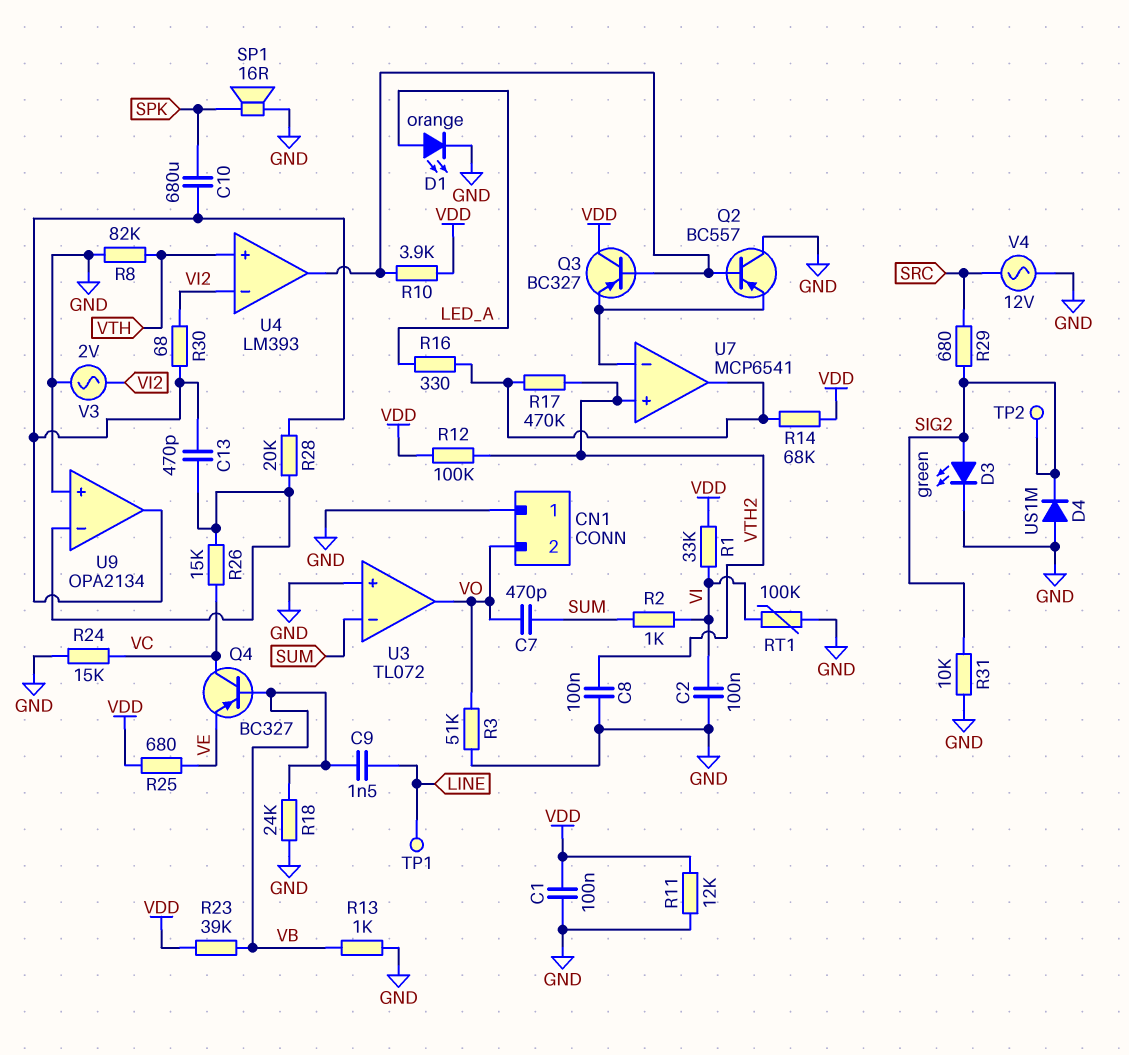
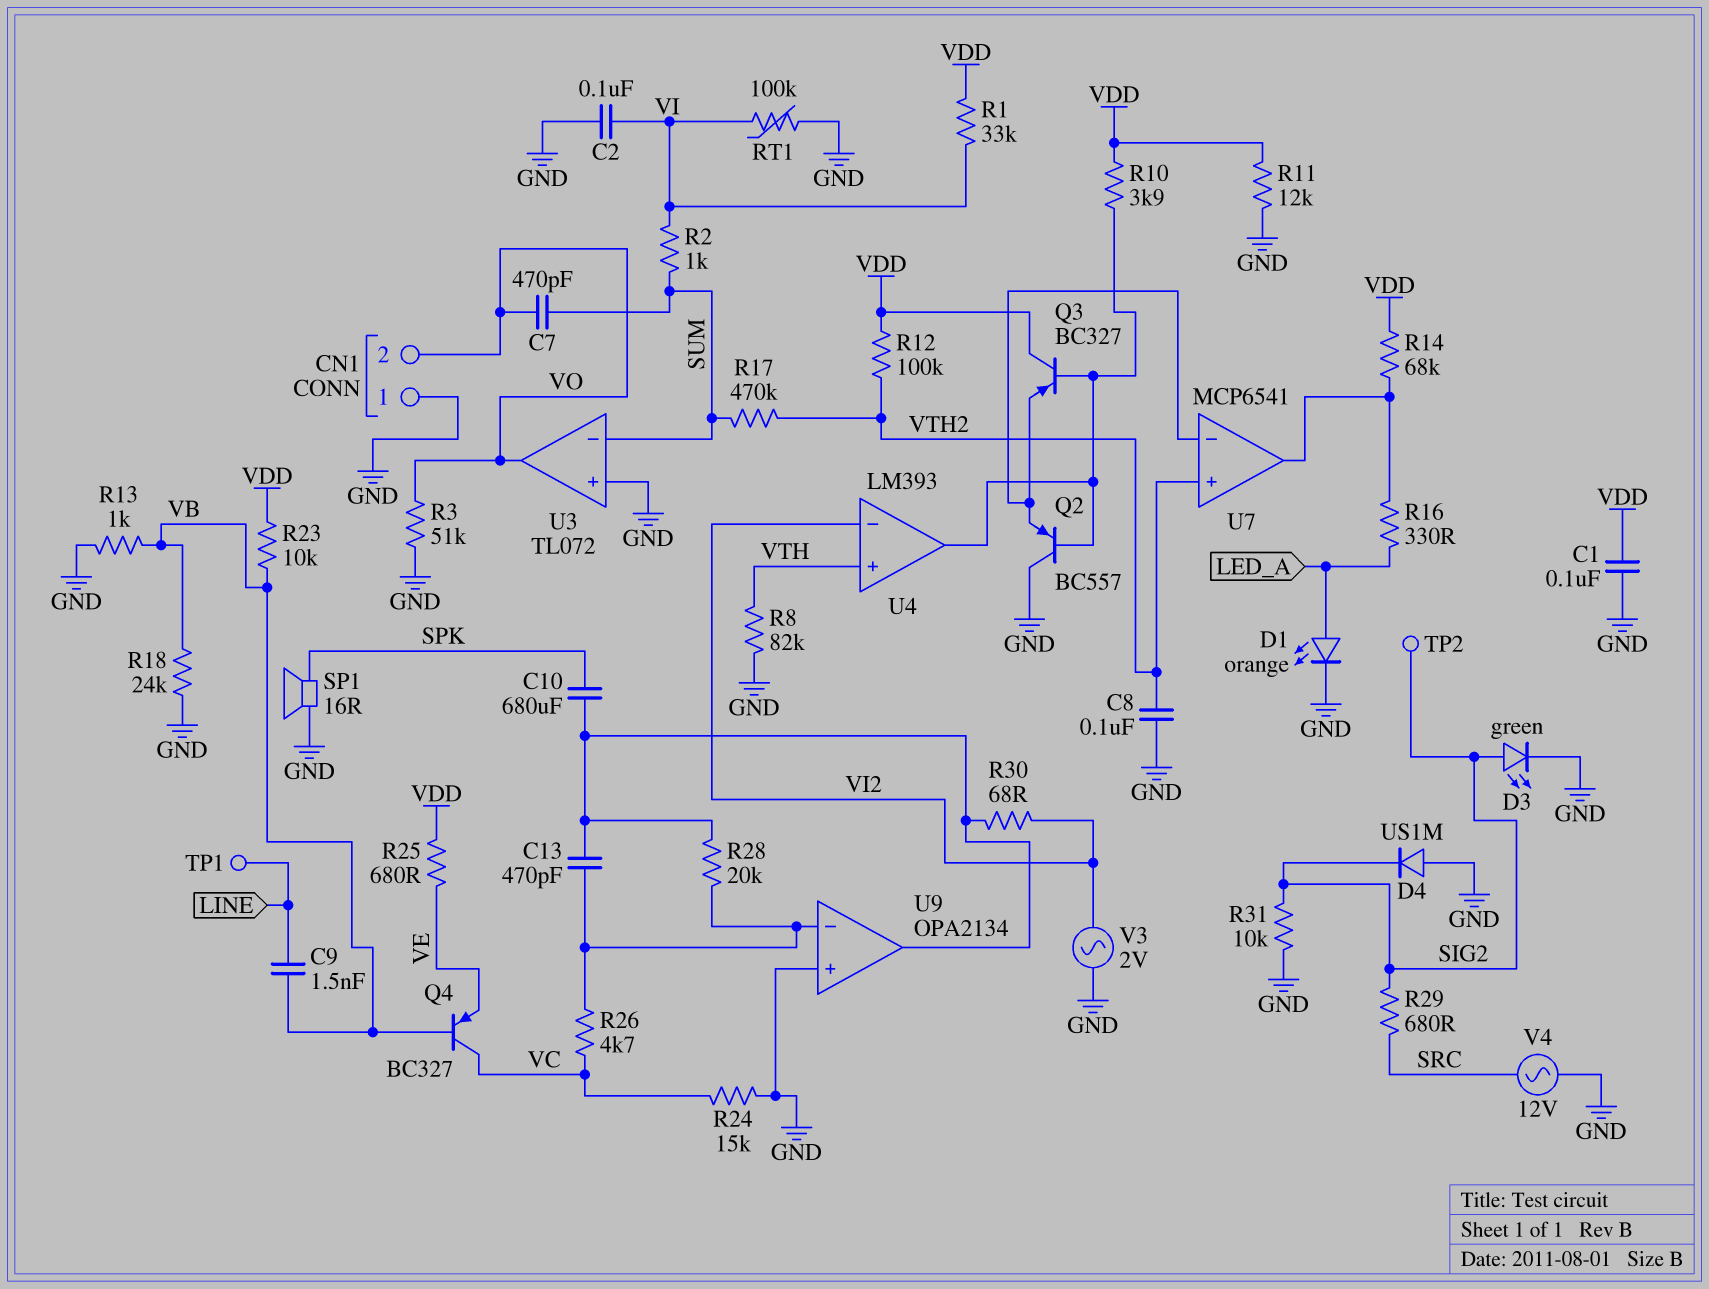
R17: 470k (U7/out, VTH2) -> 470k (SUM, VTH2)
R23: 39k (VB, VDD) -> 10k (VB, VDD)
R26: 15k (U9/in-, VC) -> 4.7k (U9/in-, VC)

